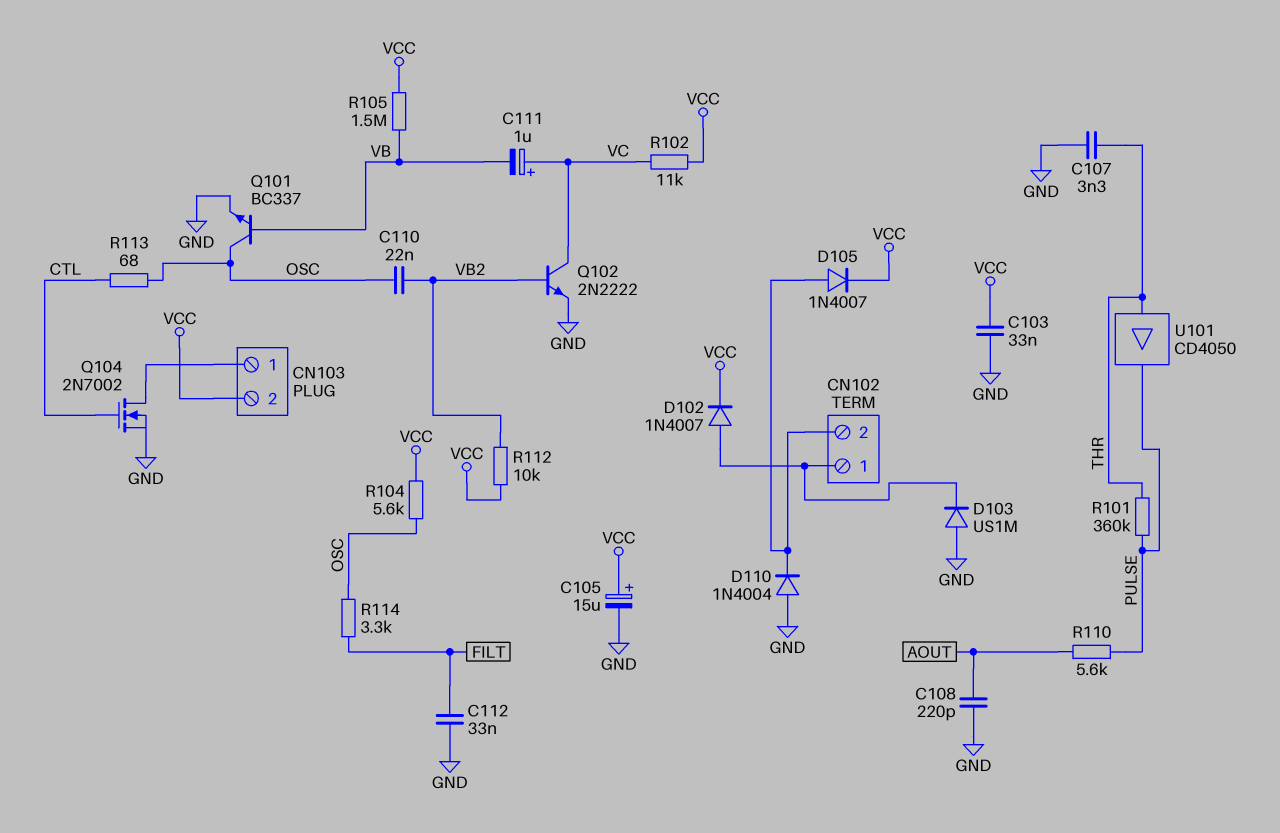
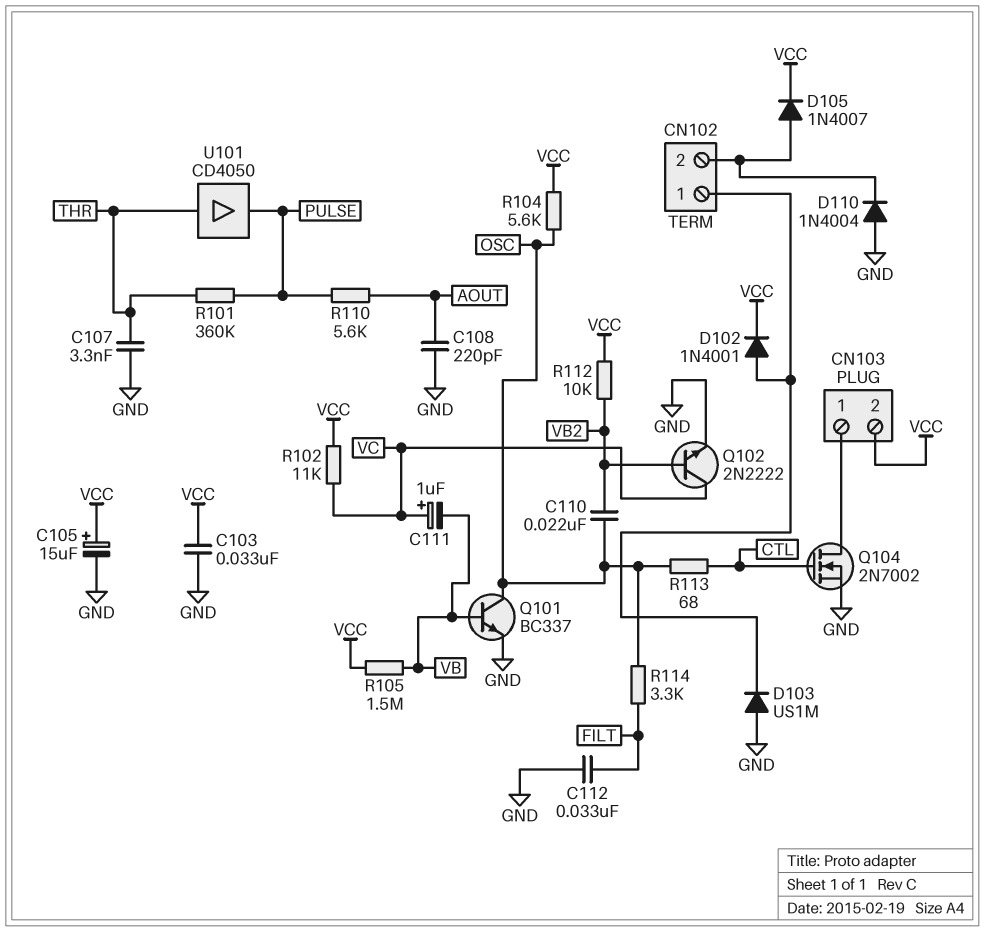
D102: diode 1N4007 (A CN102/1, K VCC) -> diode 1N4001 (A CN102/1, K VCC)

